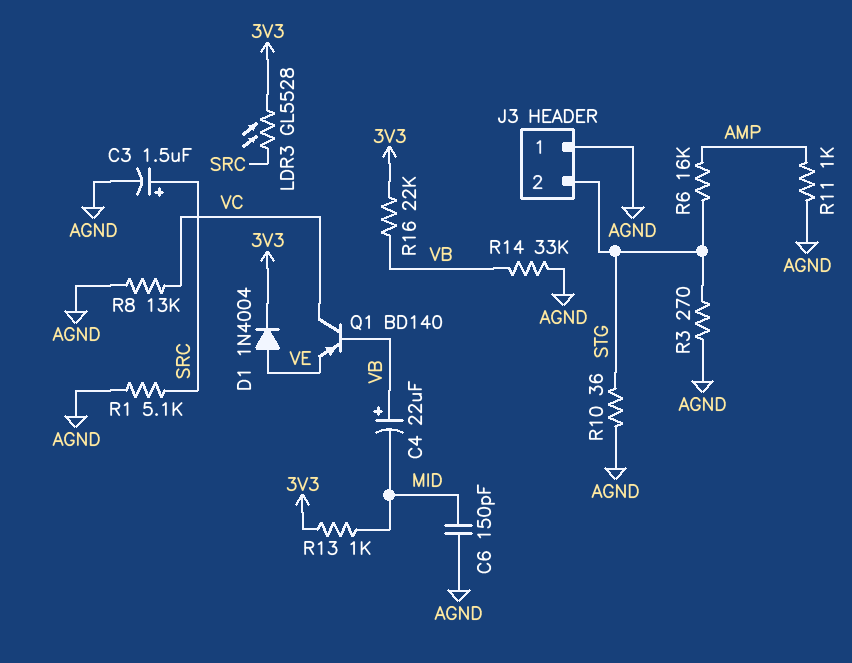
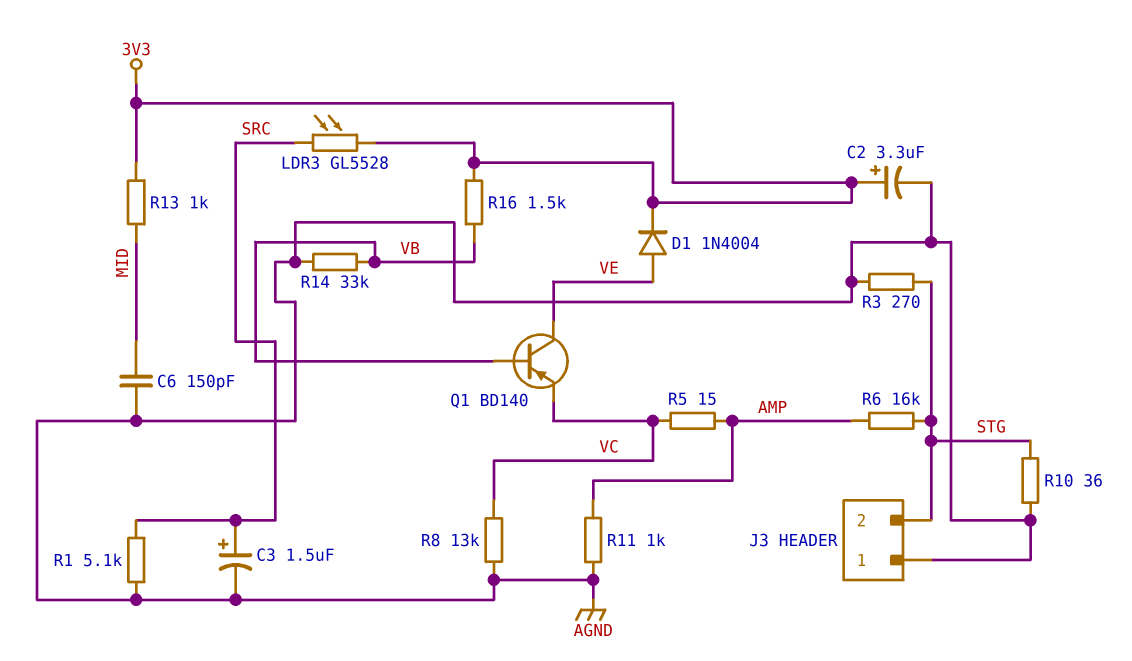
C2: none -> 3.3uF (plus 3V3, minus AGND)
C4: 22uF (plus VB, minus MID) -> none
Q1: PNP BD140 (B VB, C VC, E VE) -> PNP BD140 (B VB, C VE, E VC)
R5: none -> 15 (AMP, VC)
R16: 22k (3V3, VB) -> 1.5k (3V3, VB)

